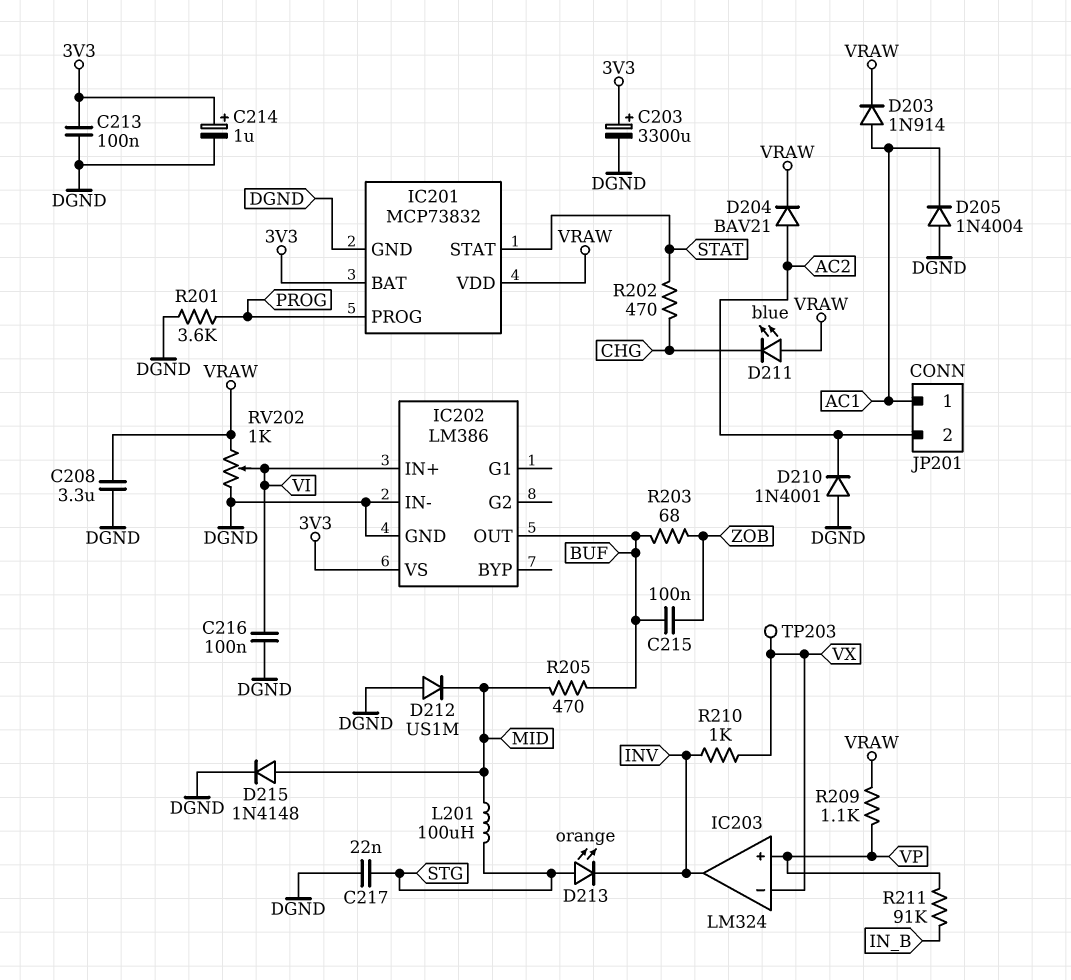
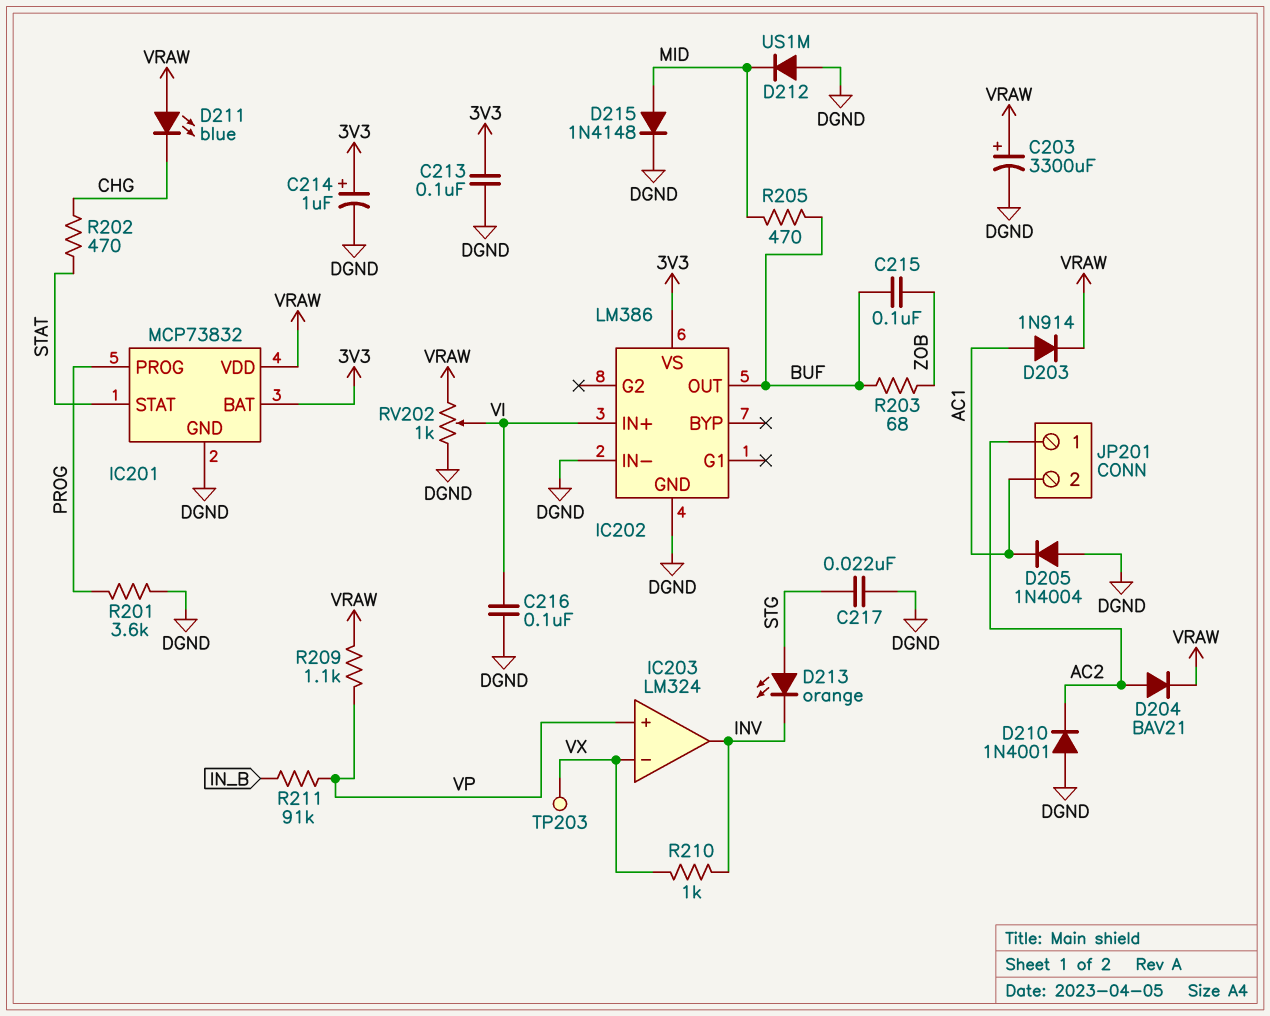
C203: 3300uF (plus 3V3, minus DGND) -> 3300uF (plus VRAW, minus DGND)
C208: 3.3uF (DGND, VRAW) -> none
JP201 pin 1: AC1 -> AC2
JP201 pin 2: AC2 -> AC1
L201: 100uH (MID, STG) -> none

